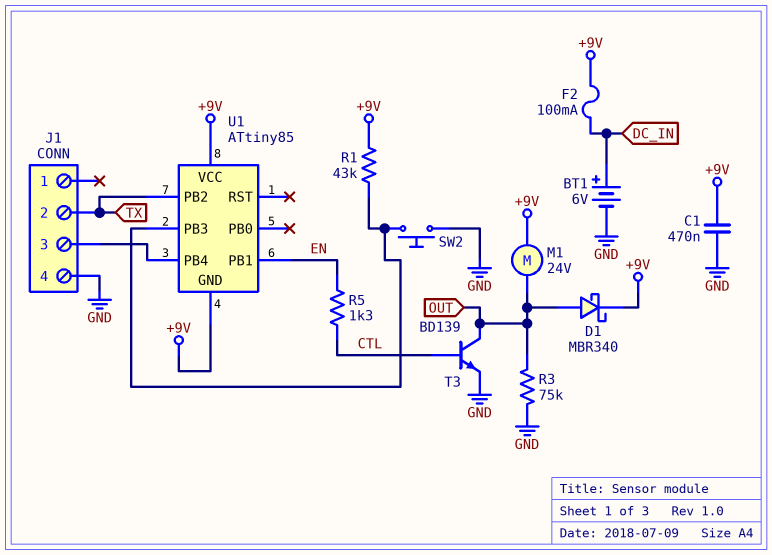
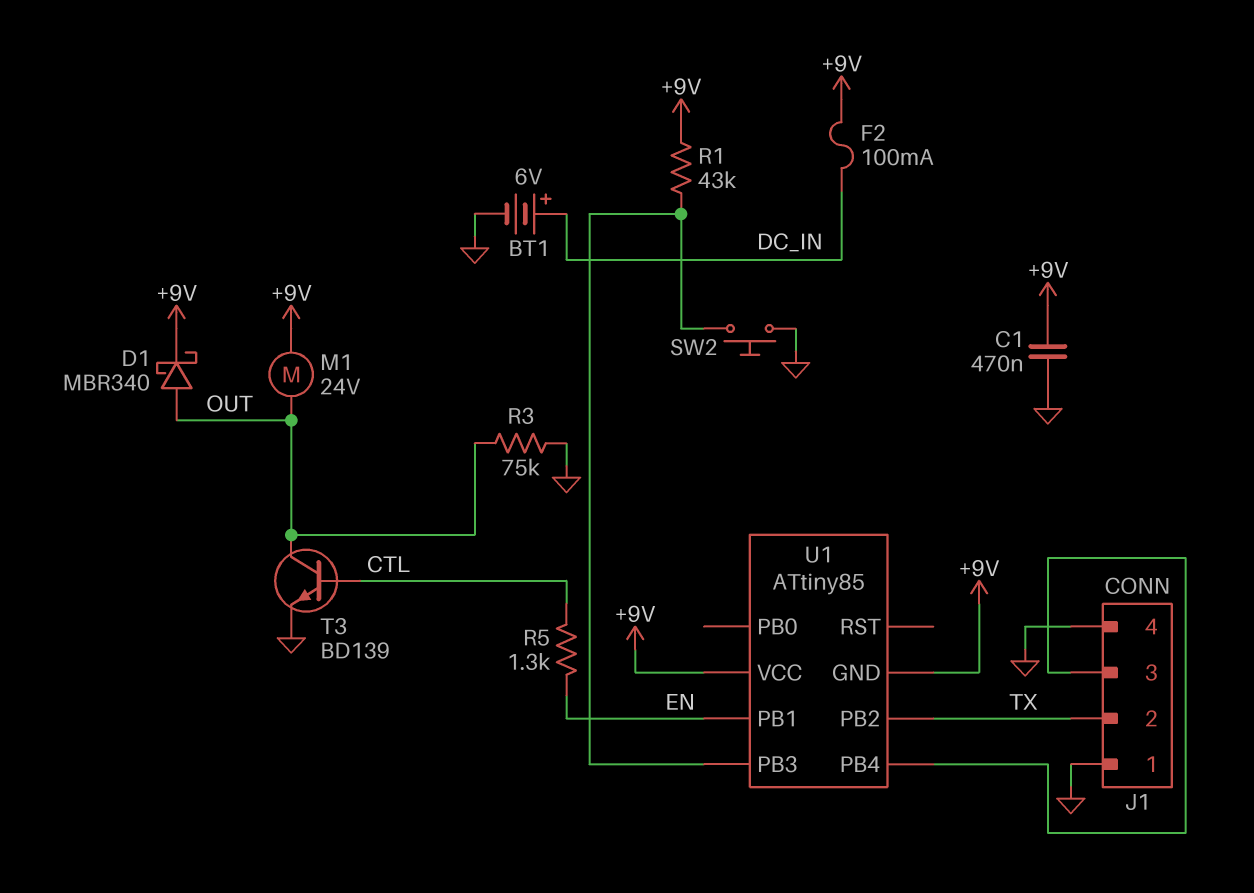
J1 pin 1: none -> GND

